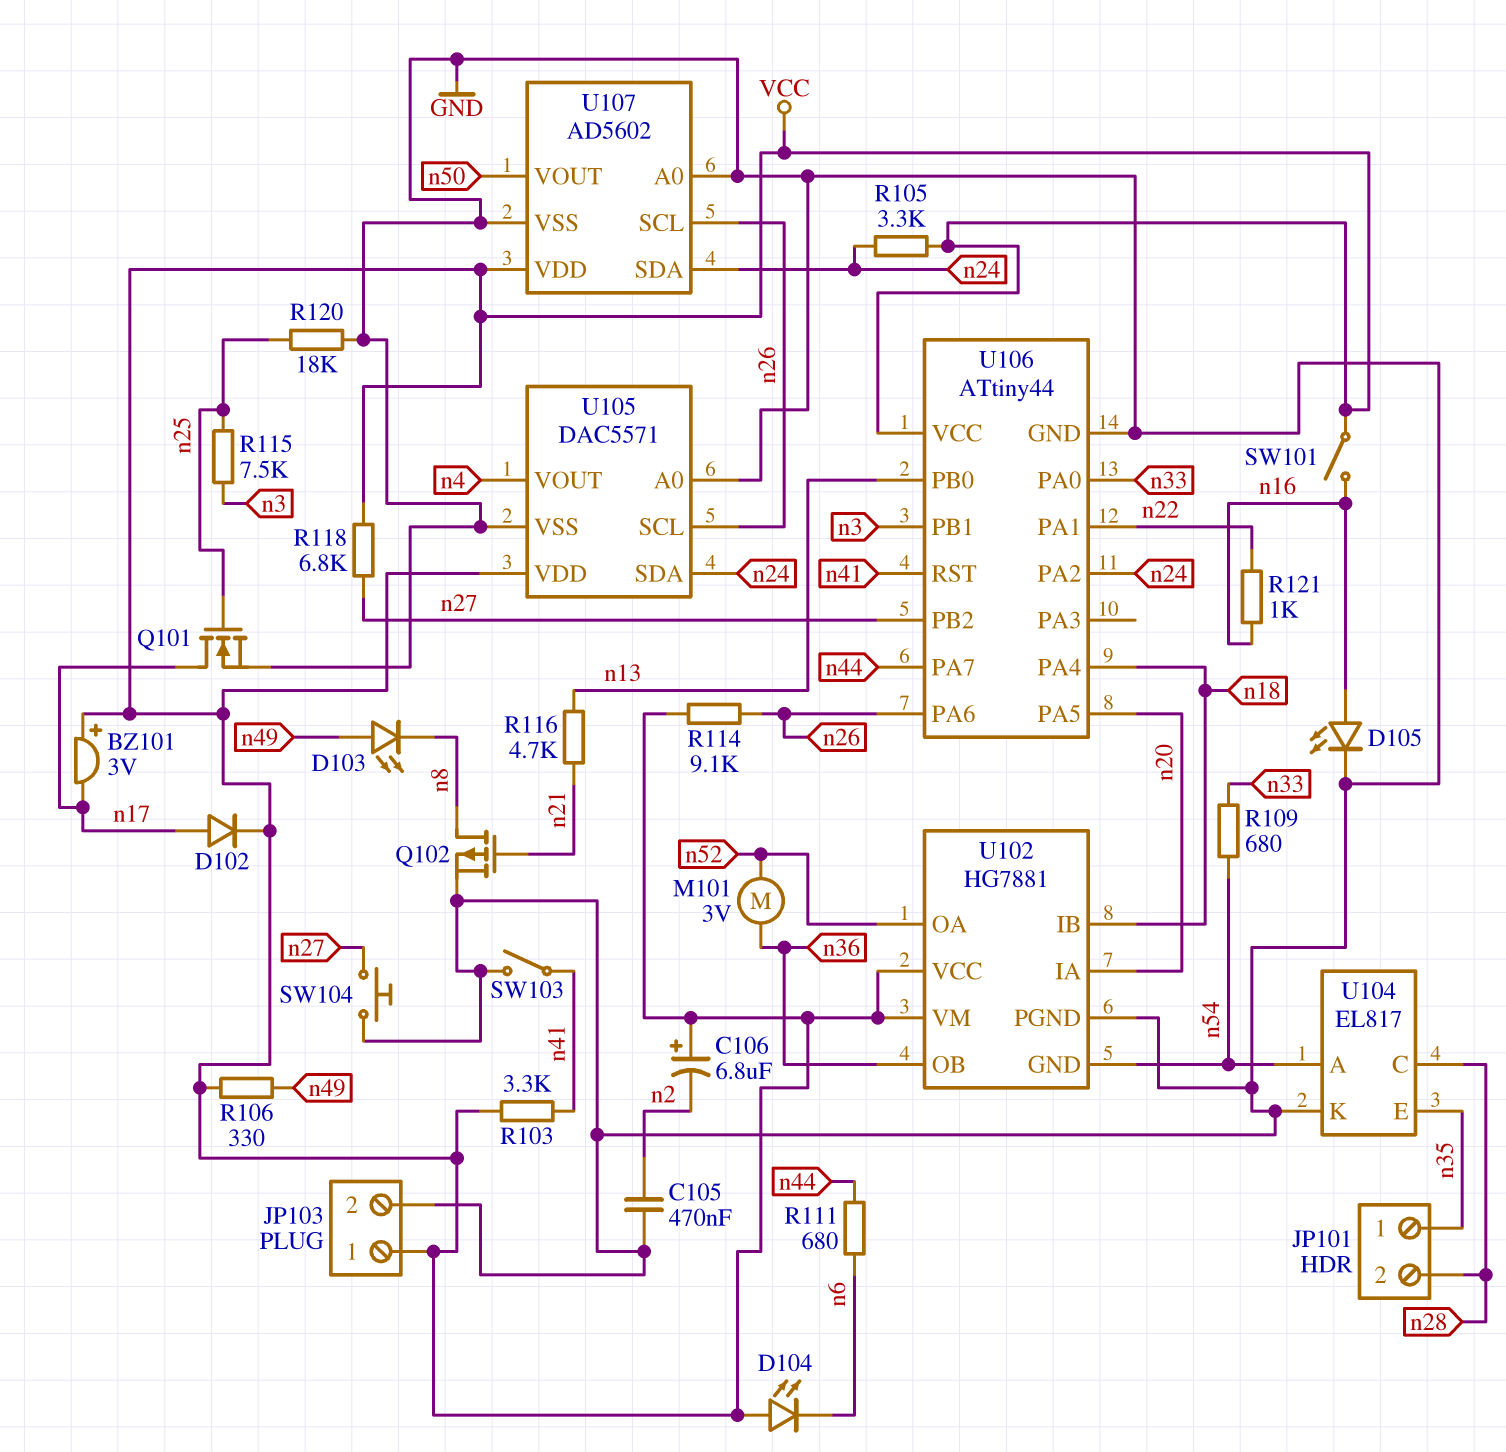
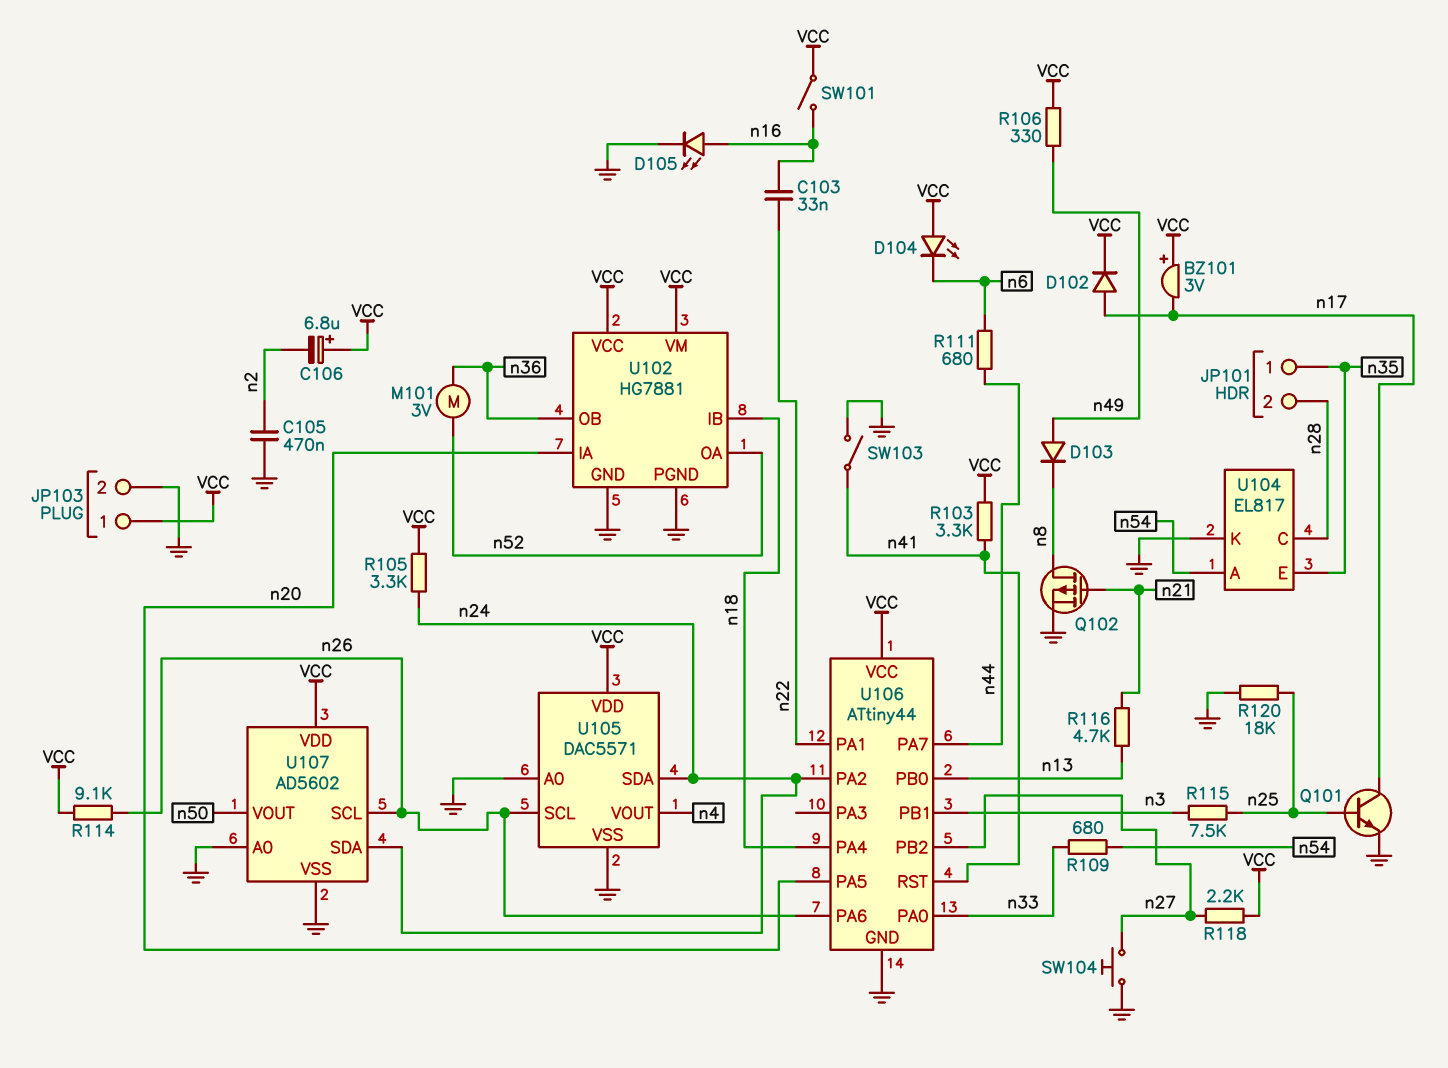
C103: none -> 33nF (n16, n22)
D103: LED (A n49, K n8) -> diode (A n49, K n8)
Q101: NMOS (G n25, D n17, S GND) -> NPN (B n25, C n17, E GND)
R118: 6.8k (VCC, n27) -> 2.2k (VCC, n27)
R121: 1k (n16, n22) -> none
U102 pin GND: n54 -> GND

